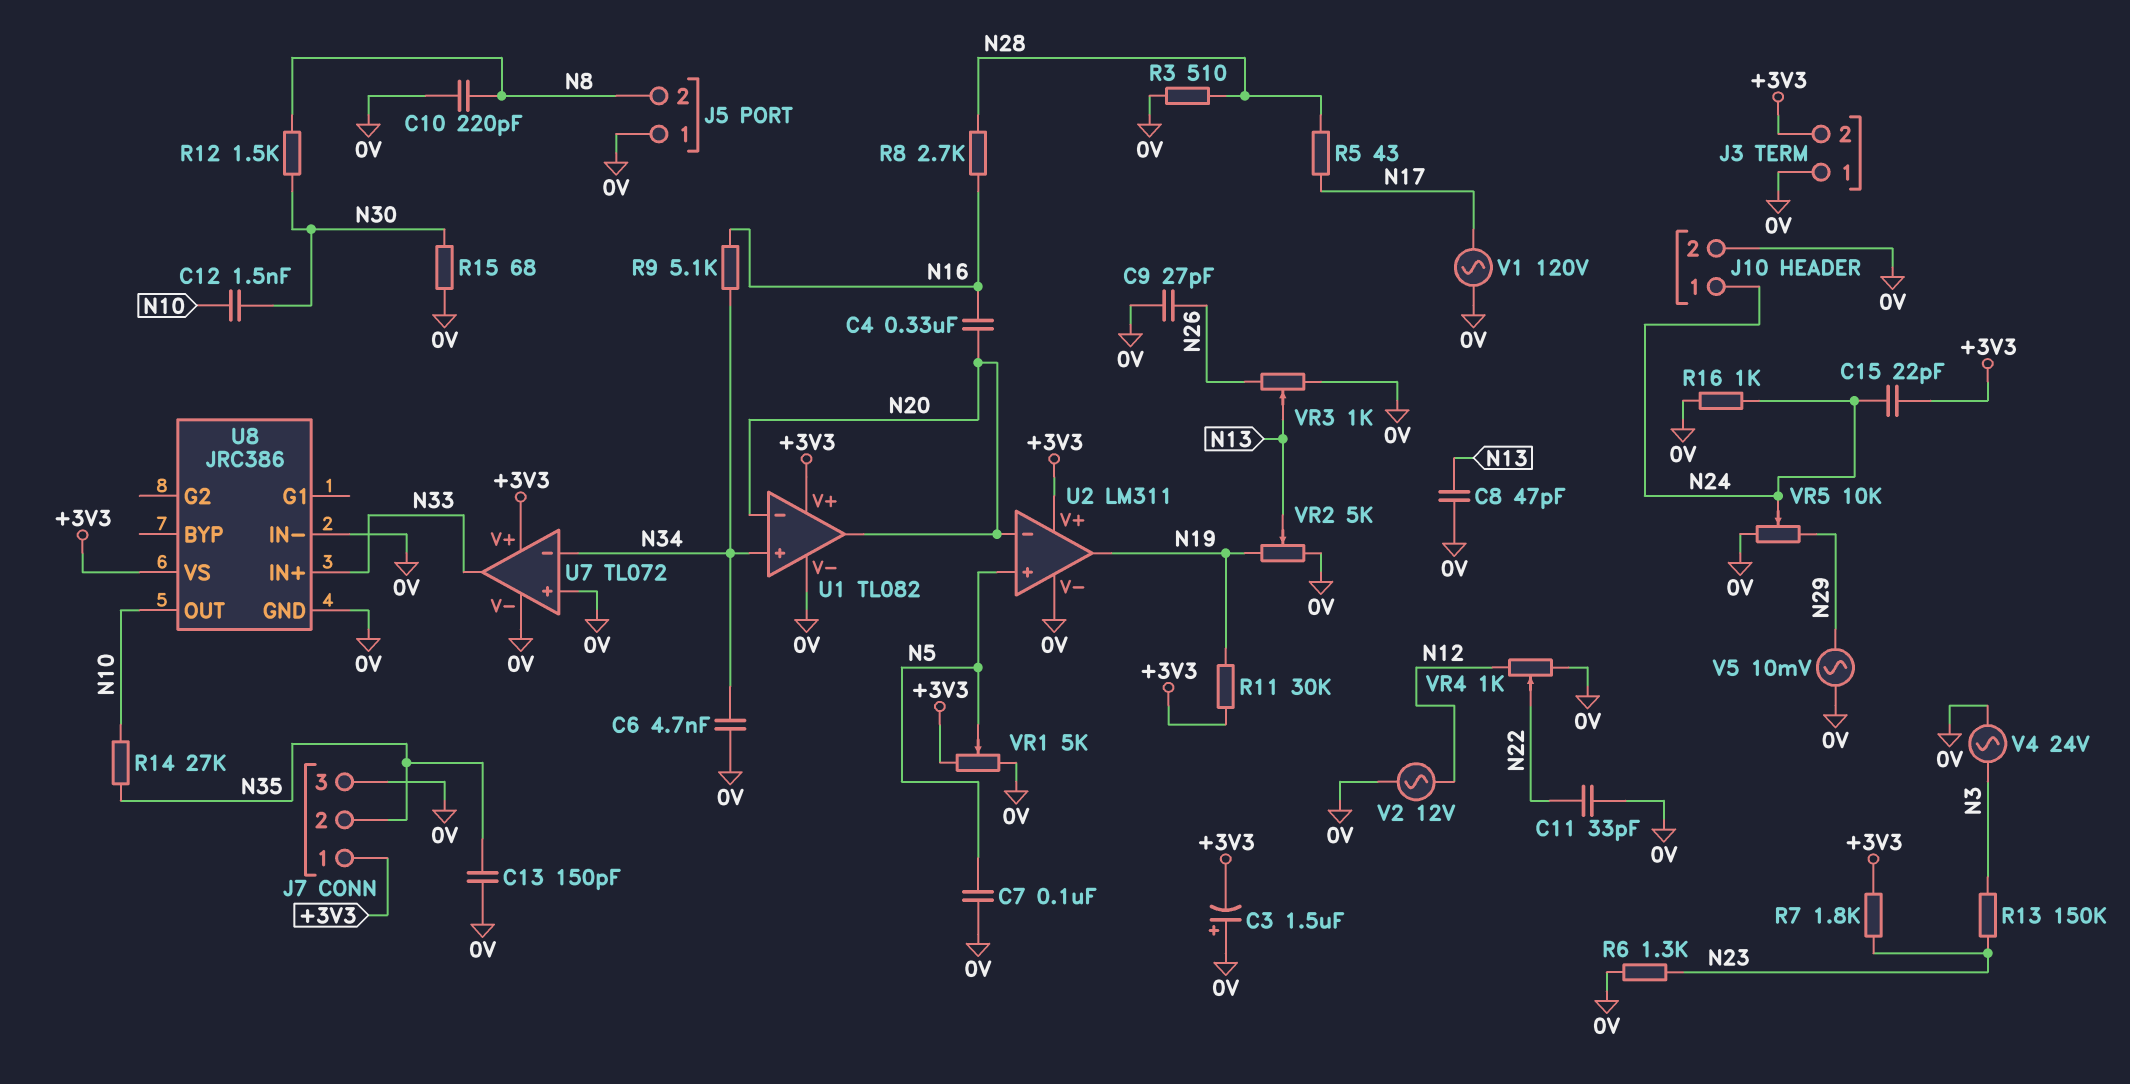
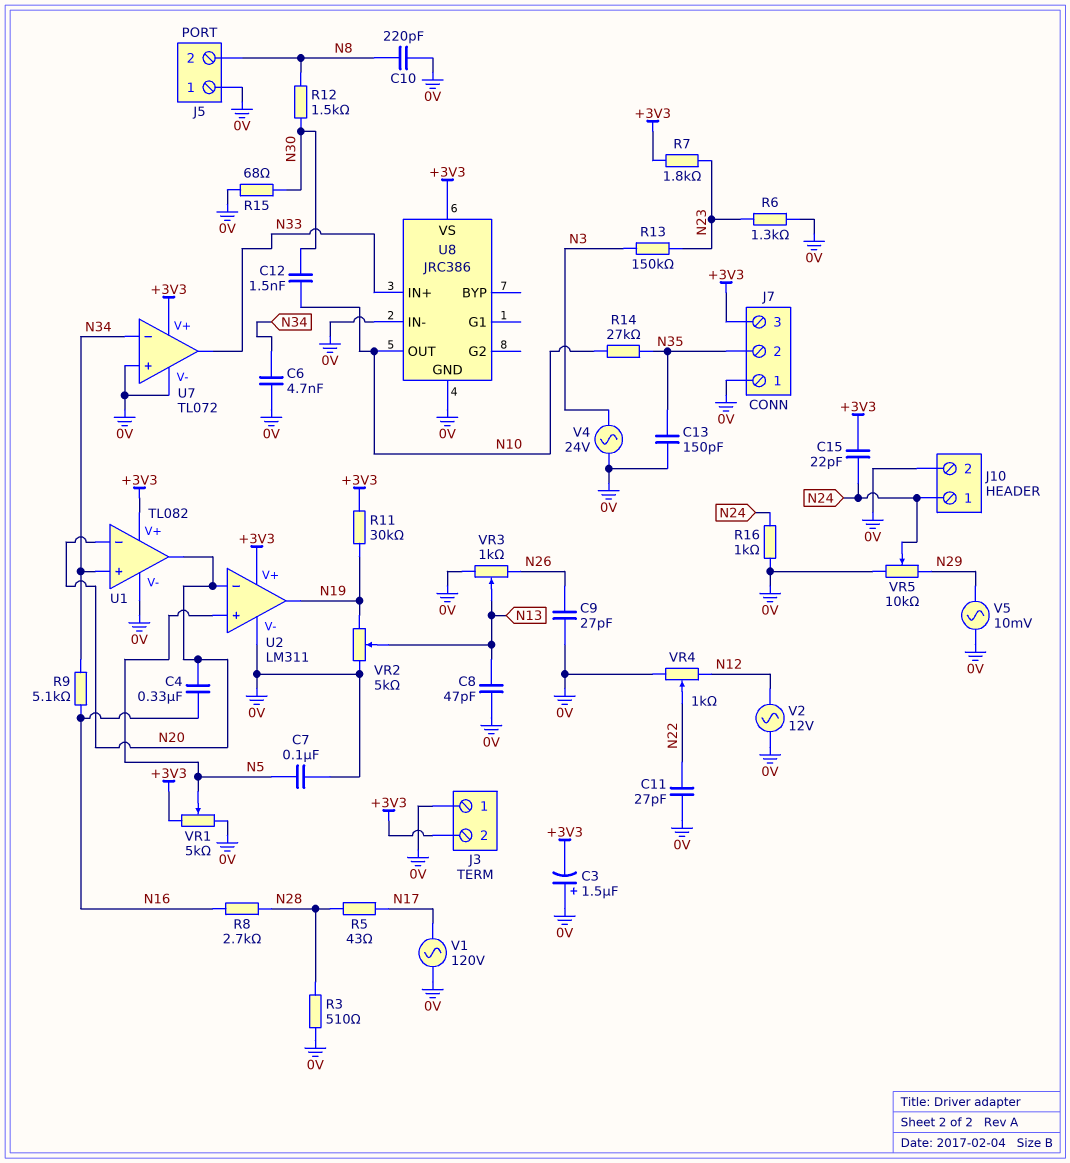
C11: 33pF (0V, N22) -> 27pF (0V, N22)
J7 pin 1: +3V3 -> 0V
J7 pin 3: 0V -> +3V3

